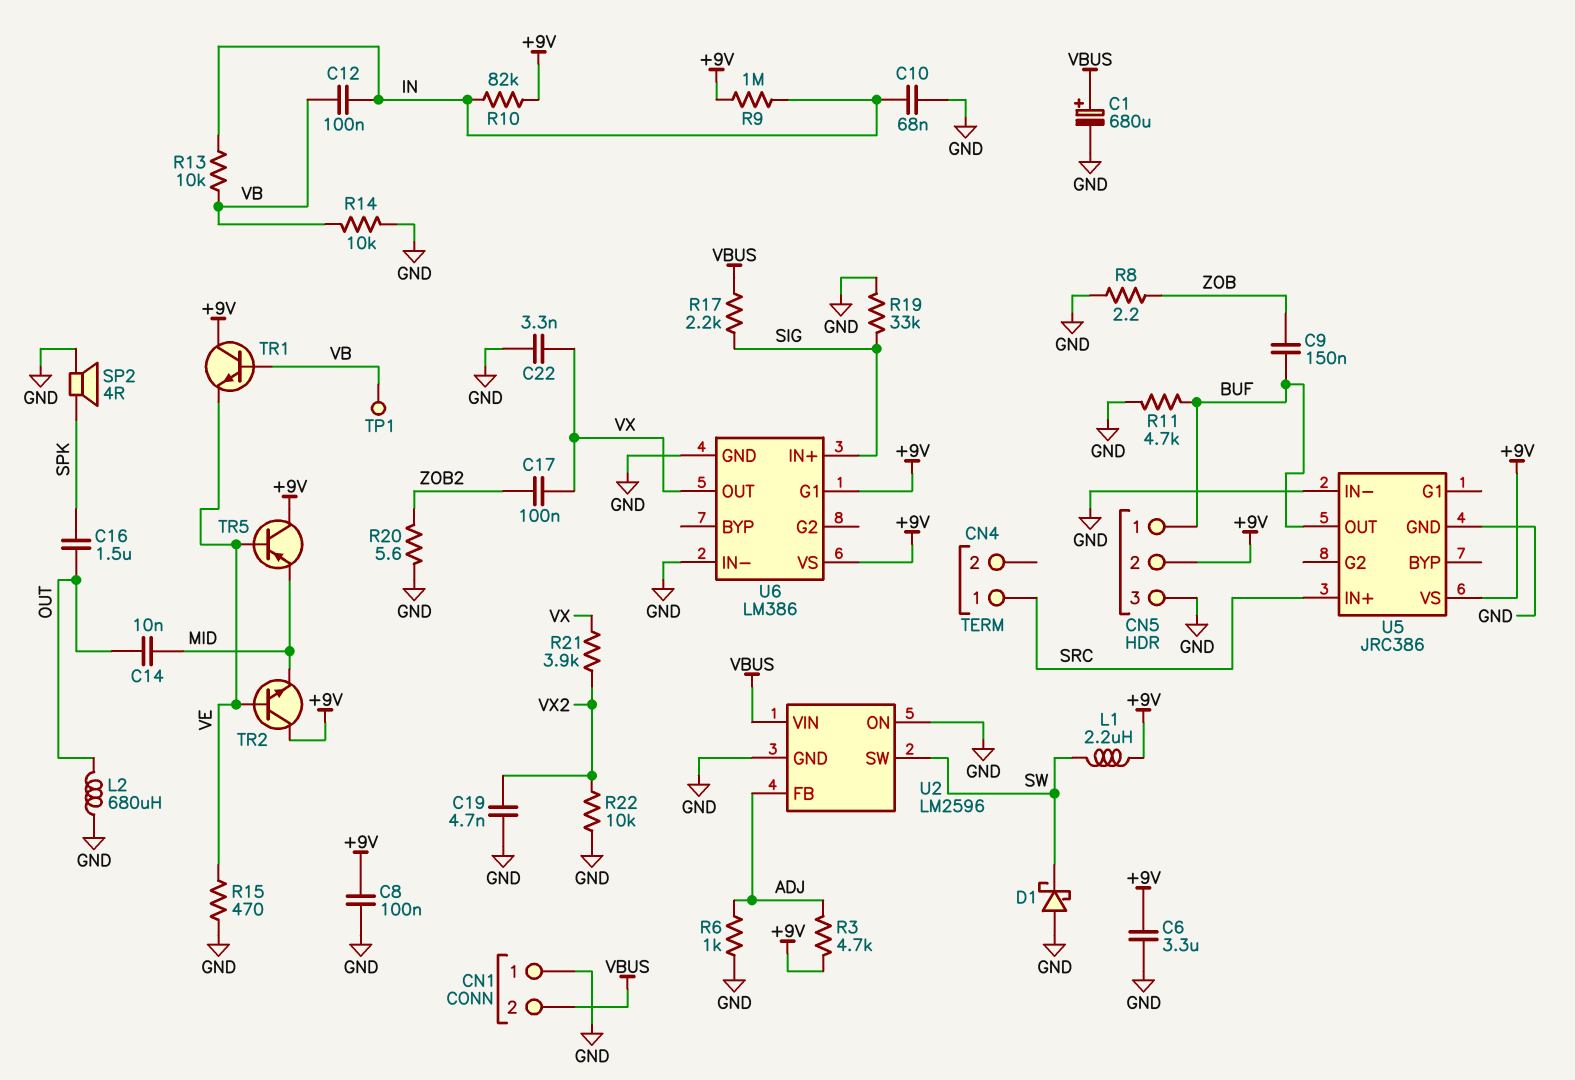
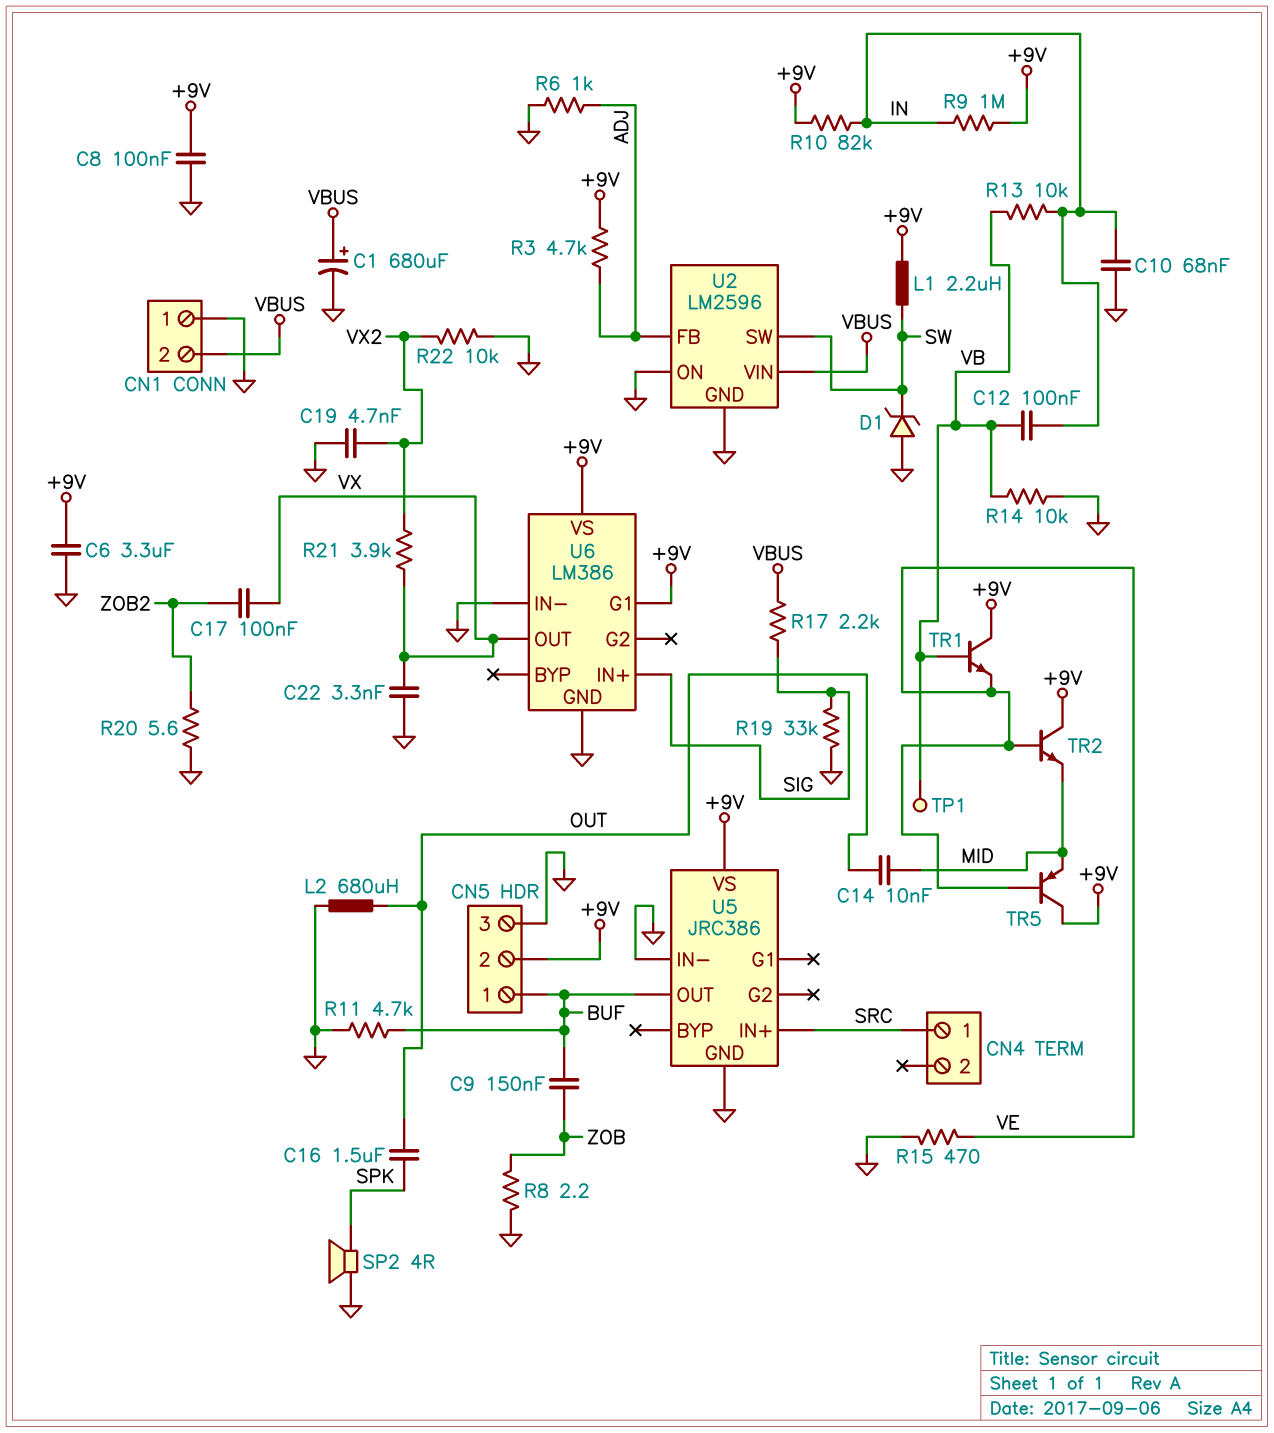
D1: schottky (A GND, K SW) -> zener (A GND, K SW)

